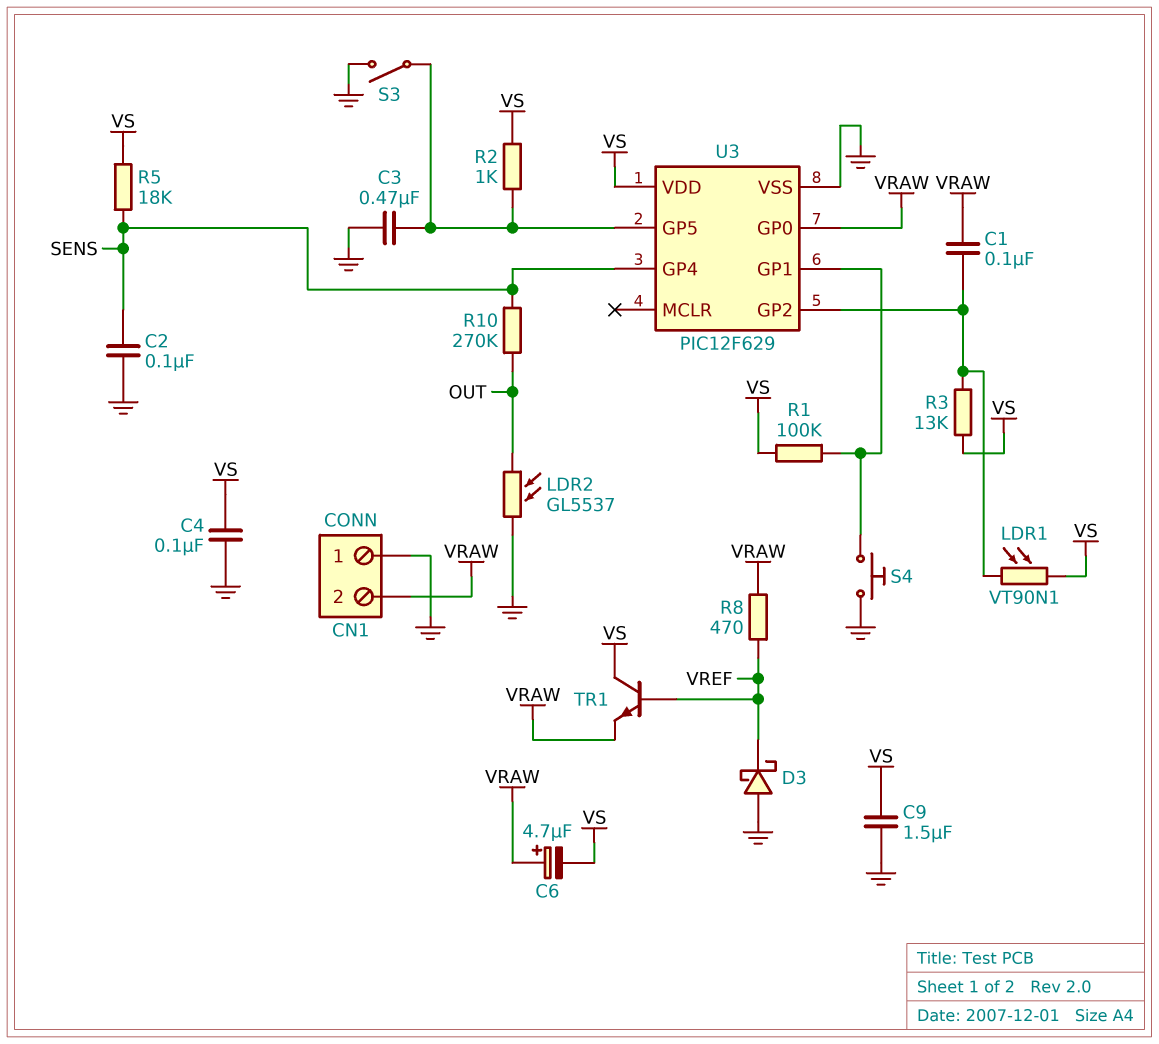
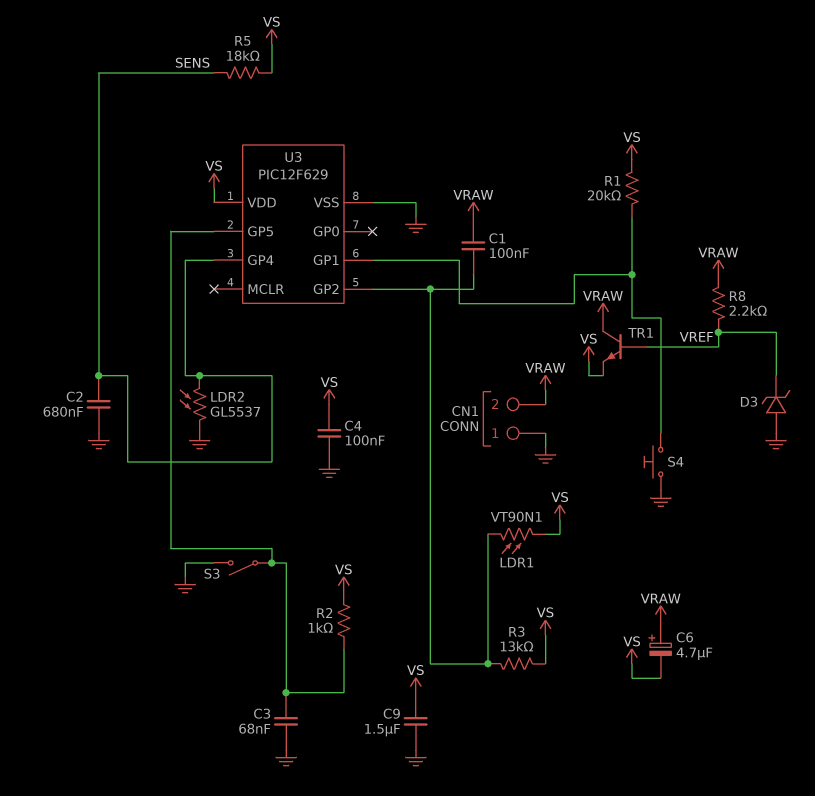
C2: 100nF (GND, SENS) -> 680nF (GND, SENS)
C3: 470nF (GND, U3/GP5) -> 68nF (GND, U3/GP5)
D3: schottky (A GND, K VREF) -> zener (A GND, K VREF)
LDR2: GL5537 (GND, OUT) -> GL5537 (GND, SENS)
R1: 100k (U3/GP1, VS) -> 20k (U3/GP1, VS)
R8: 470 (VRAW, VREF) -> 2.2k (VRAW, VREF)
R10: 270k (OUT, SENS) -> none
TR1: NPN (B VREF, C VS, E VRAW) -> NPN (B VREF, C VRAW, E VS)
U3 pin GP0: VRAW -> none

